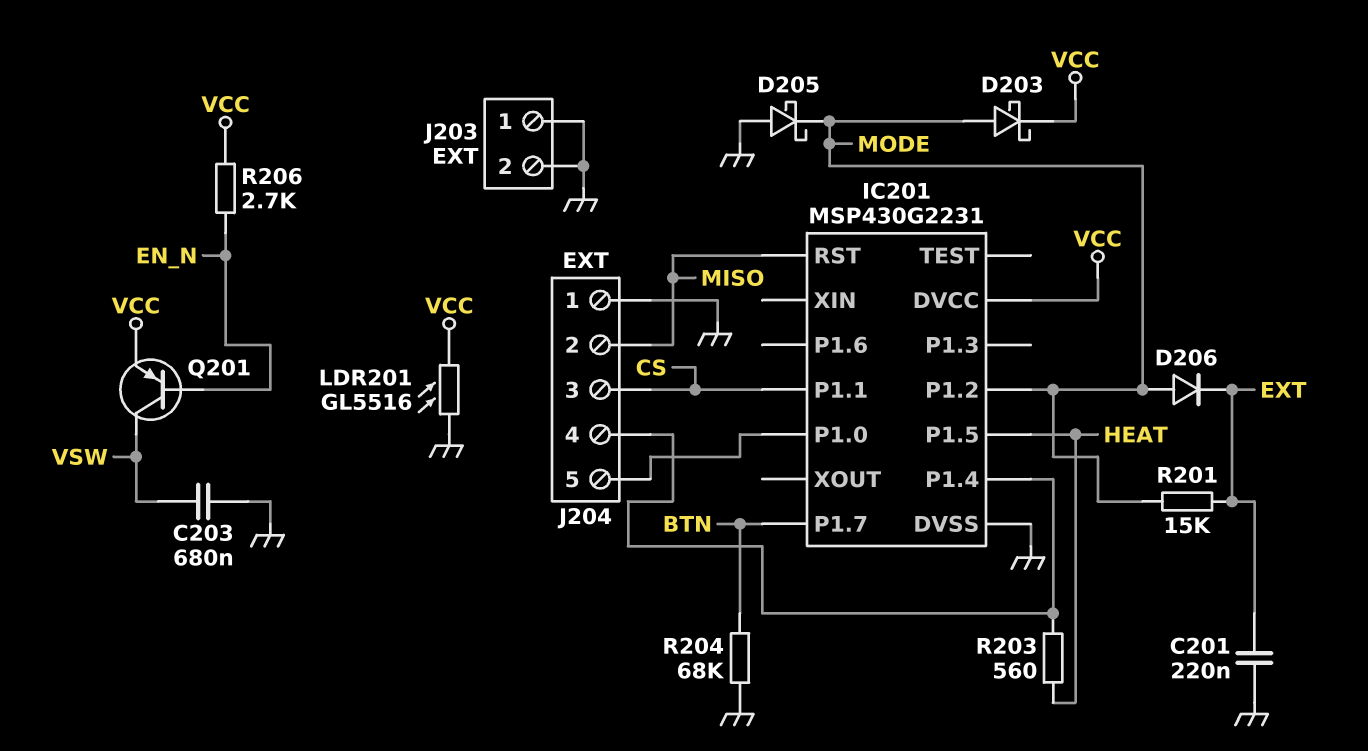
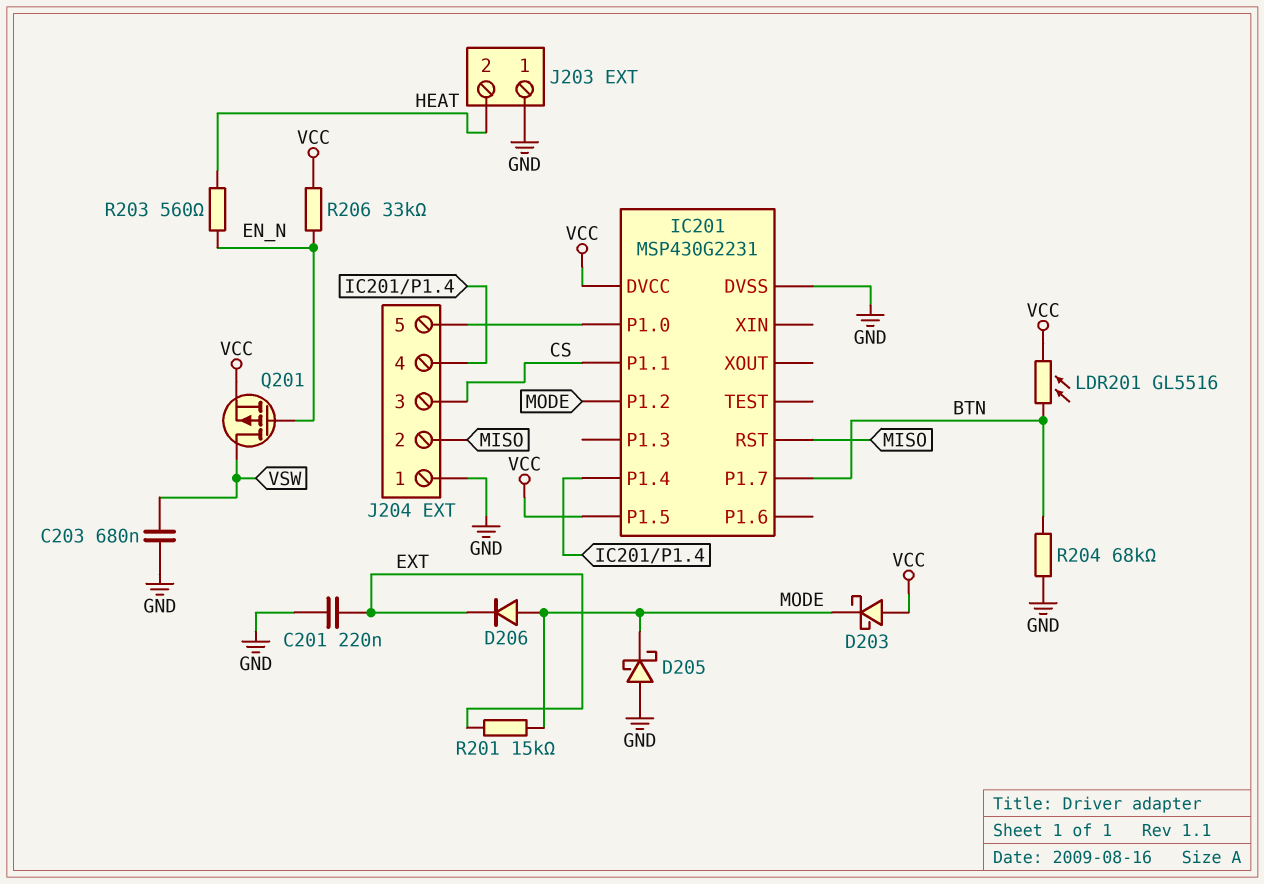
D203: schottky (A MODE, K VCC) -> schottky (A VCC, K MODE)
IC201 pin P1.5: HEAT -> VCC
J203 pin 2: GND -> HEAT
LDR201: GL5516 (GND, VCC) -> GL5516 (BTN, VCC)
Q201: PNP (B EN_N, C VSW, E VCC) -> PMOS (G EN_N, D VSW, S VCC)
R203: 560 (HEAT, IC201/P1.4) -> 560 (EN_N, HEAT)
R206: 2.7k (EN_N, VCC) -> 33k (EN_N, VCC)

